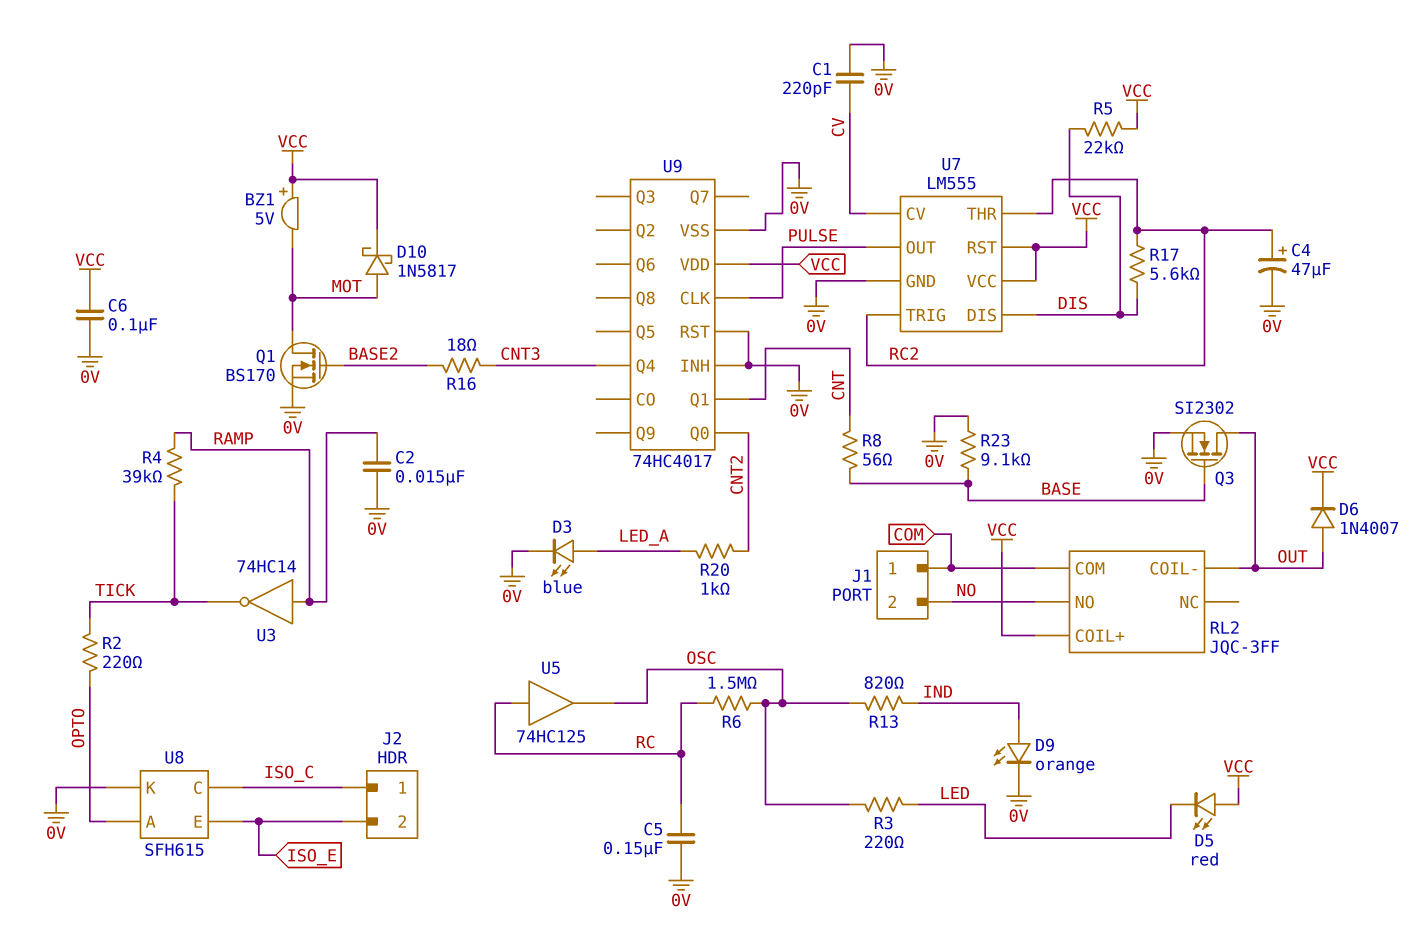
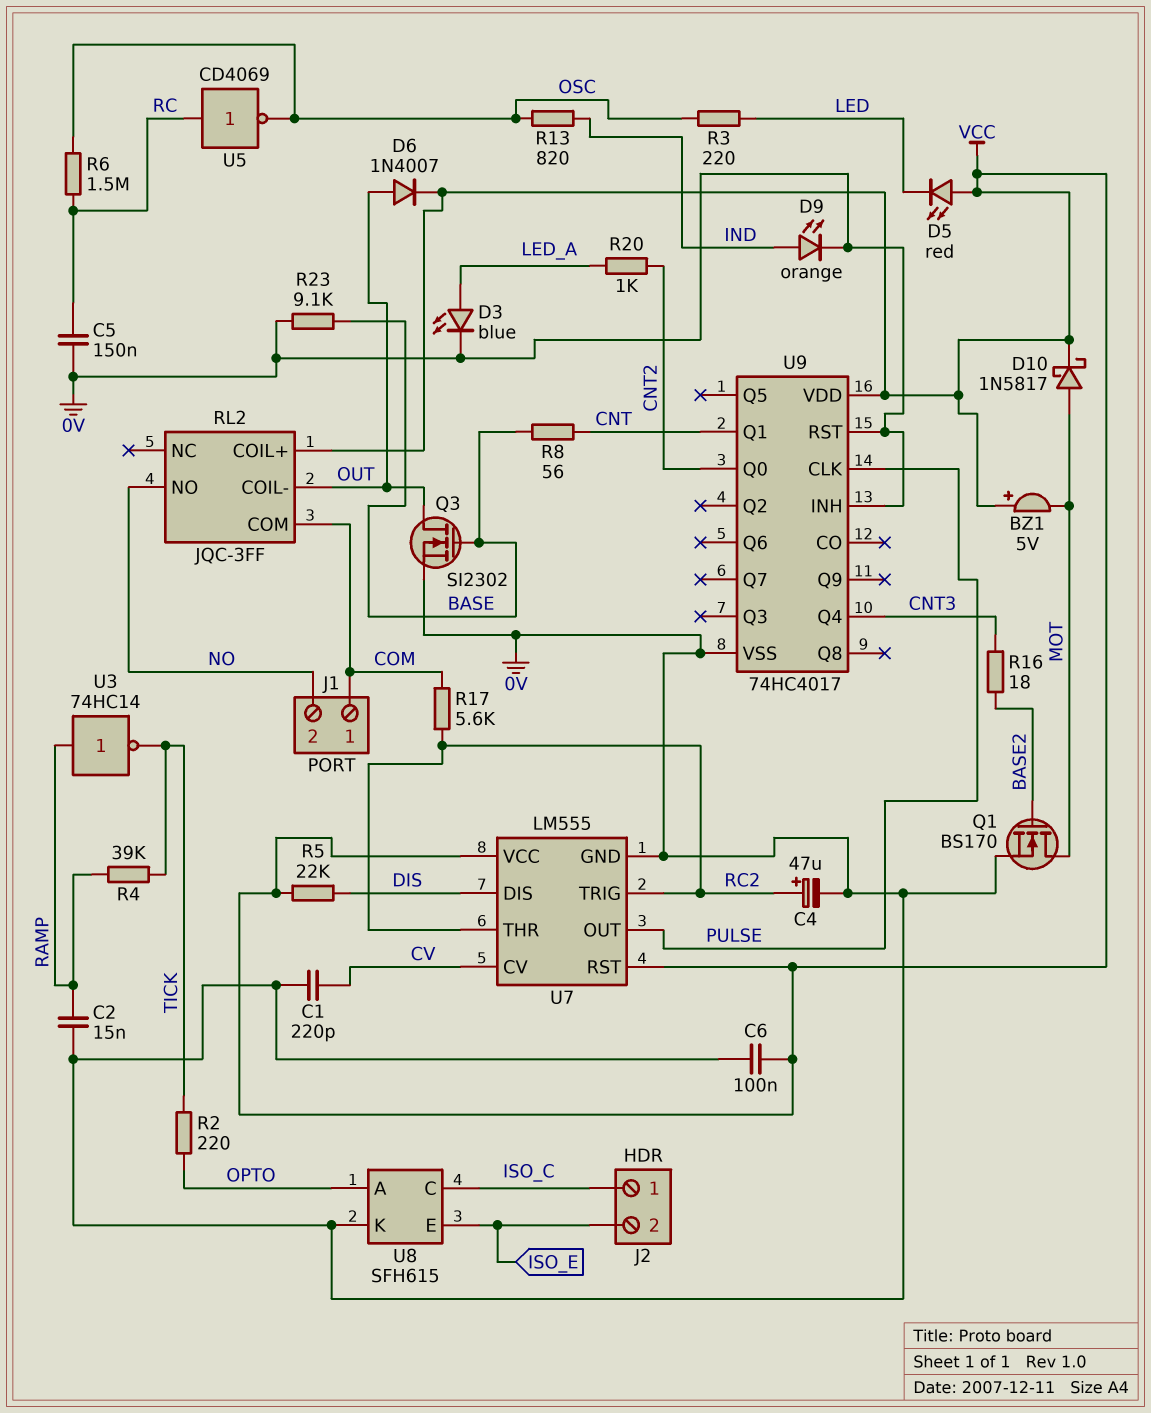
R17: 5.6k (DIS, RC2) -> 5.6k (COM, RC2)
U5: buffer 74HC125 (in RC, out OSC) -> NOT CD4069 (in RC, out OSC)

